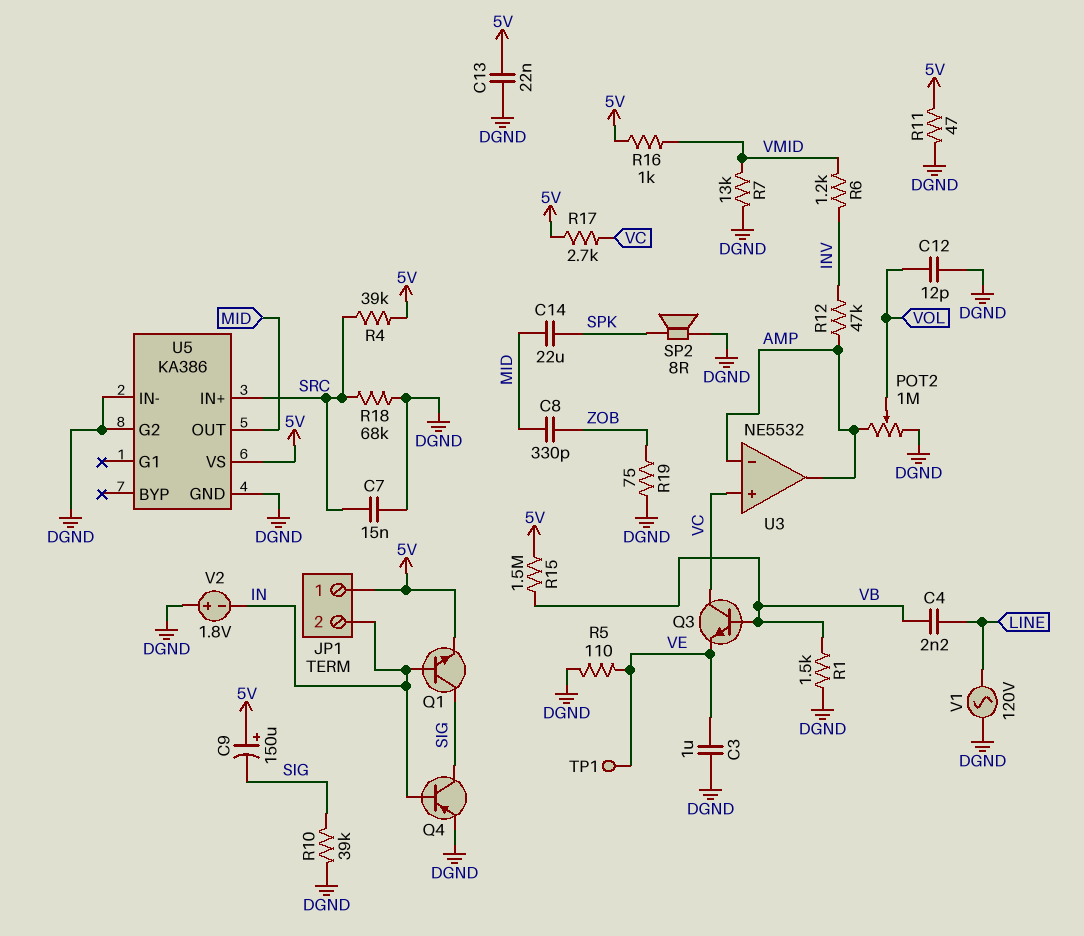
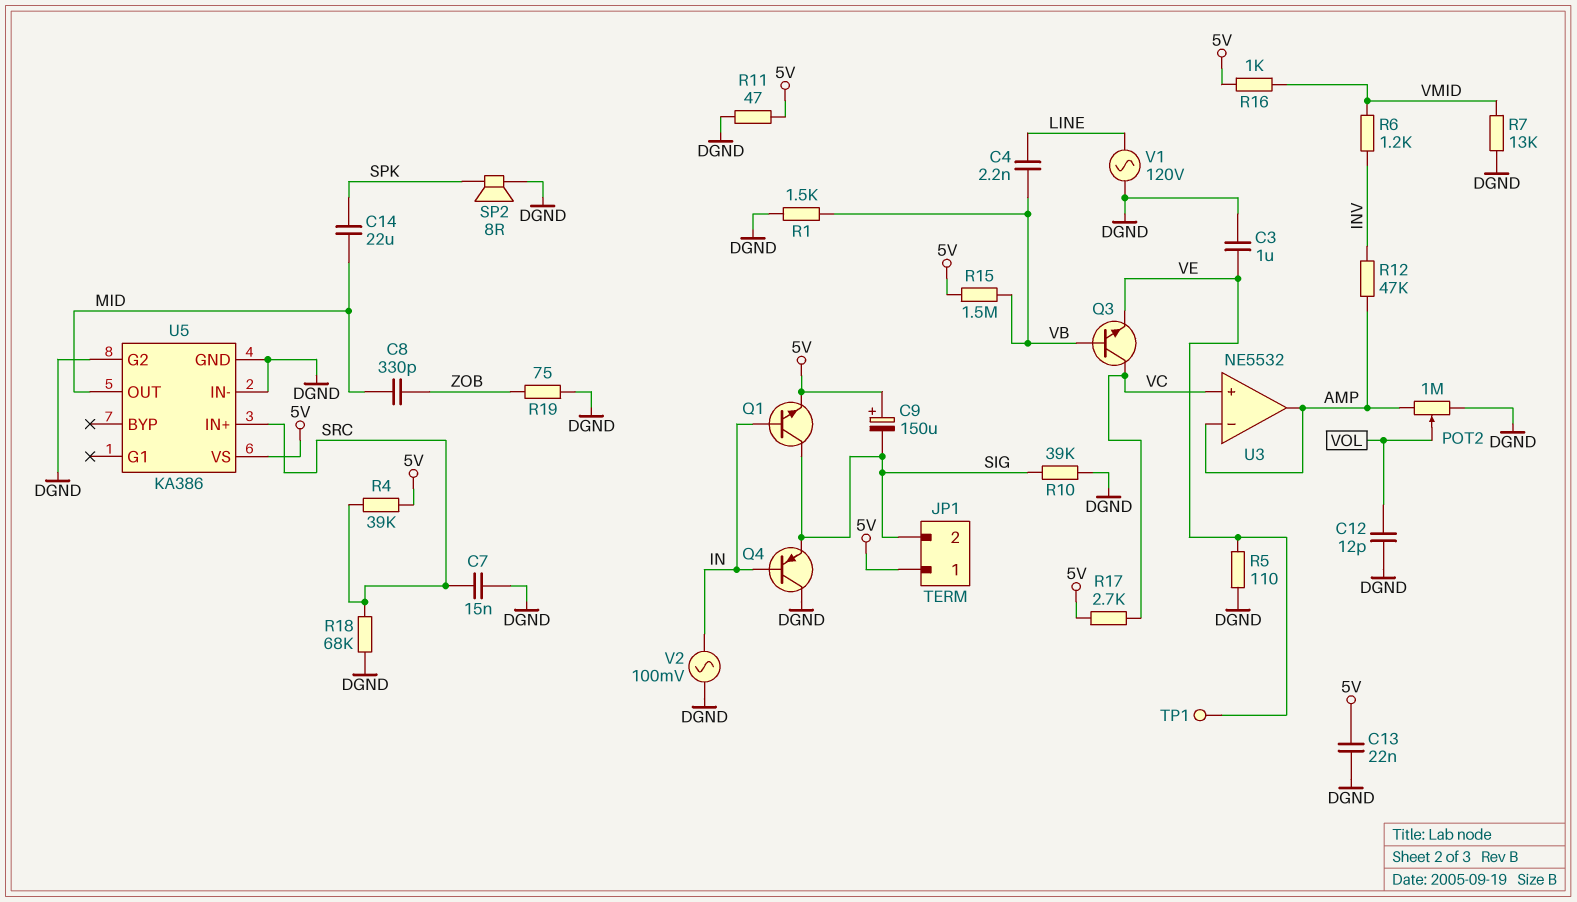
JP1 pin 2: IN -> SIG
Q4: PNP (B IN, C SIG, E DGND) -> PNP (B IN, C DGND, E SIG)
V2: 1.8V (plus DGND, minus IN) -> AC 100mV (DGND, IN)

